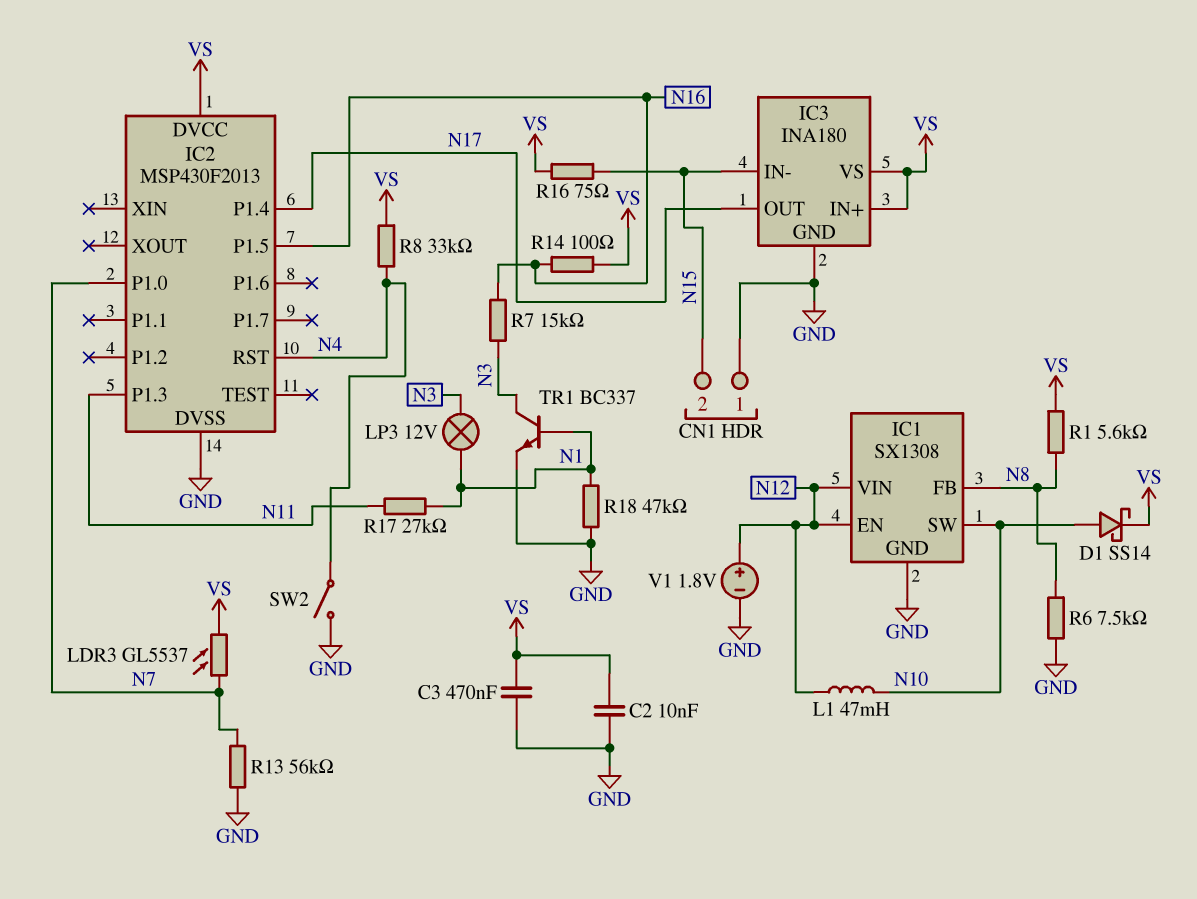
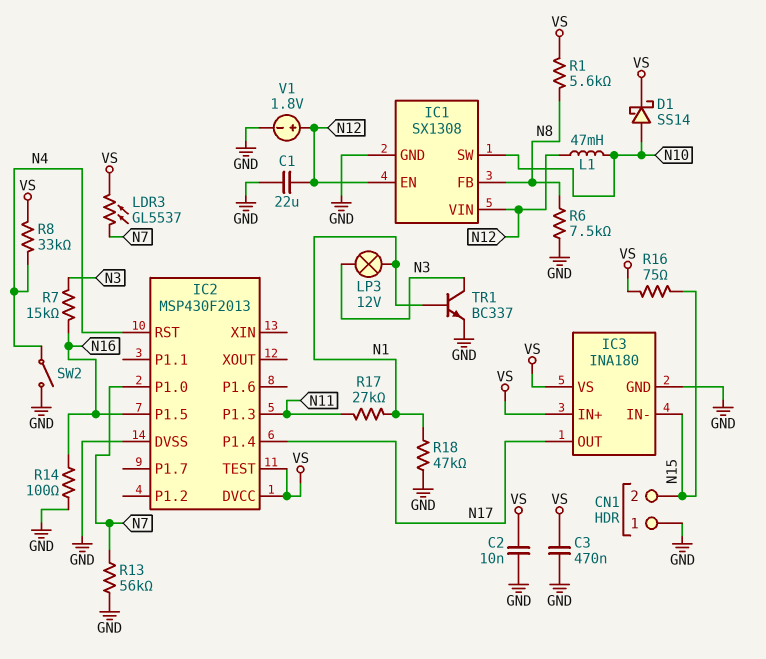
C1: none -> 22uF (GND, N12)
IC2 pin TEST: none -> VS
R14: 100 (N16, VS) -> 100 (GND, N16)

